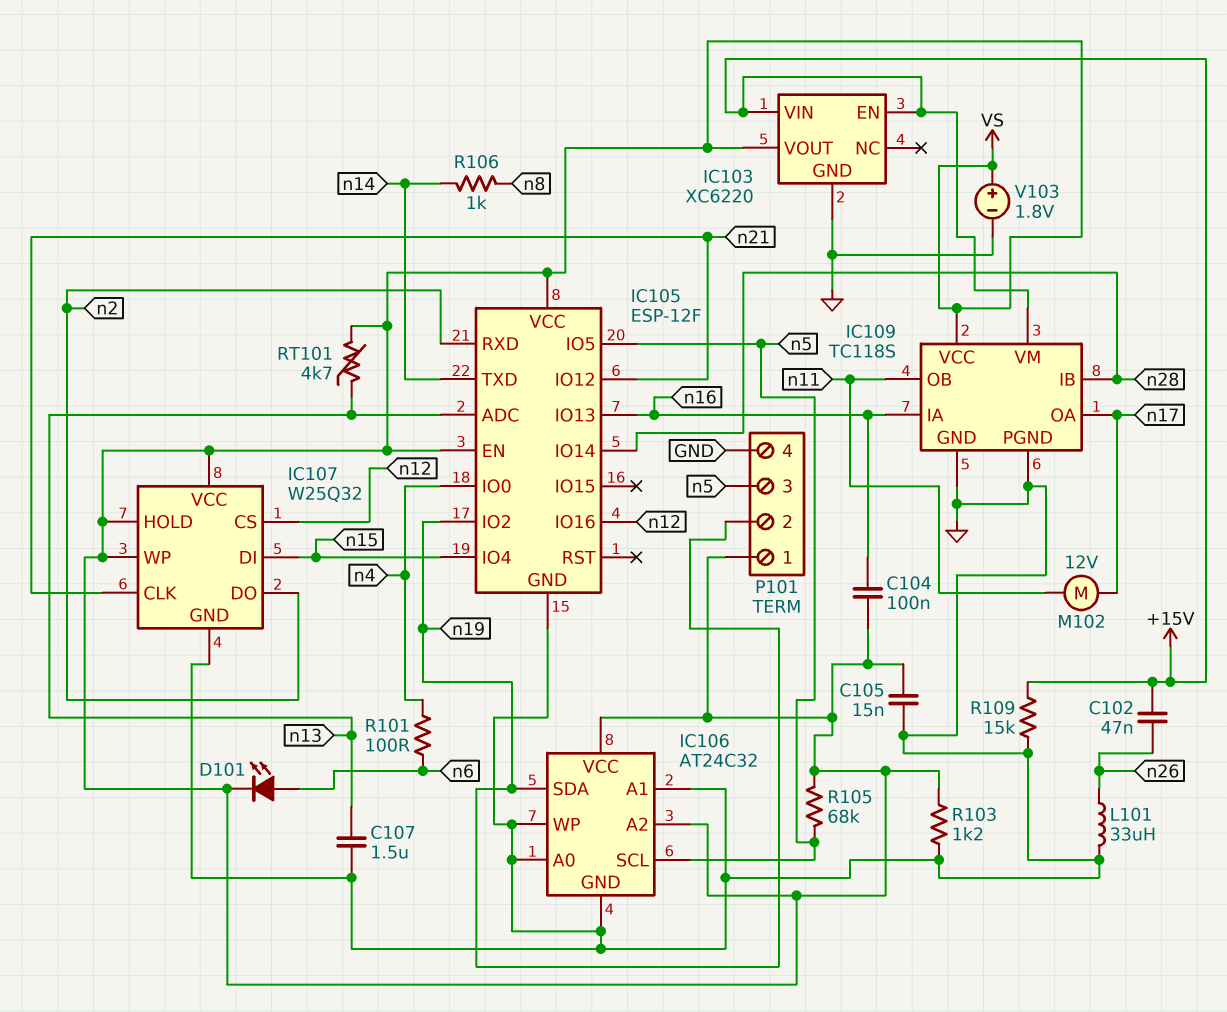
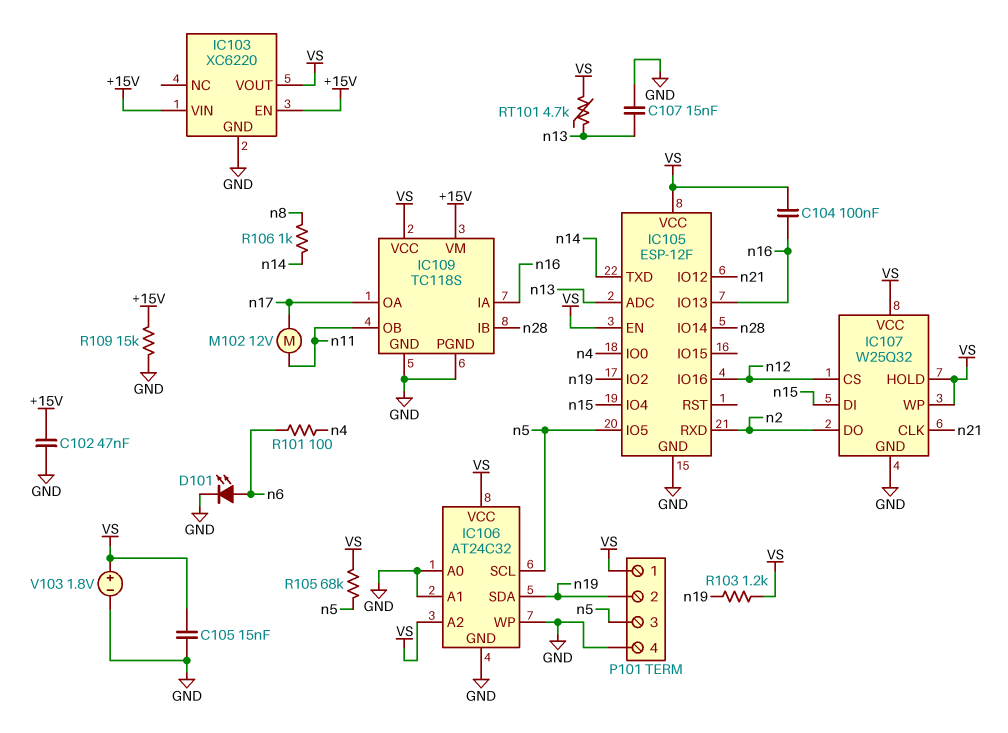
C102: 47nF (+15V, n26) -> 47nF (+15V, GND)
C107: 1.5uF (GND, n13) -> 15nF (GND, n13)
D101: LED (A n6, K VS) -> LED (A n6, K GND)
L101: 33uH (GND, n26) -> none
R103: 1.2k (GND, VS) -> 1.2k (VS, n19)

